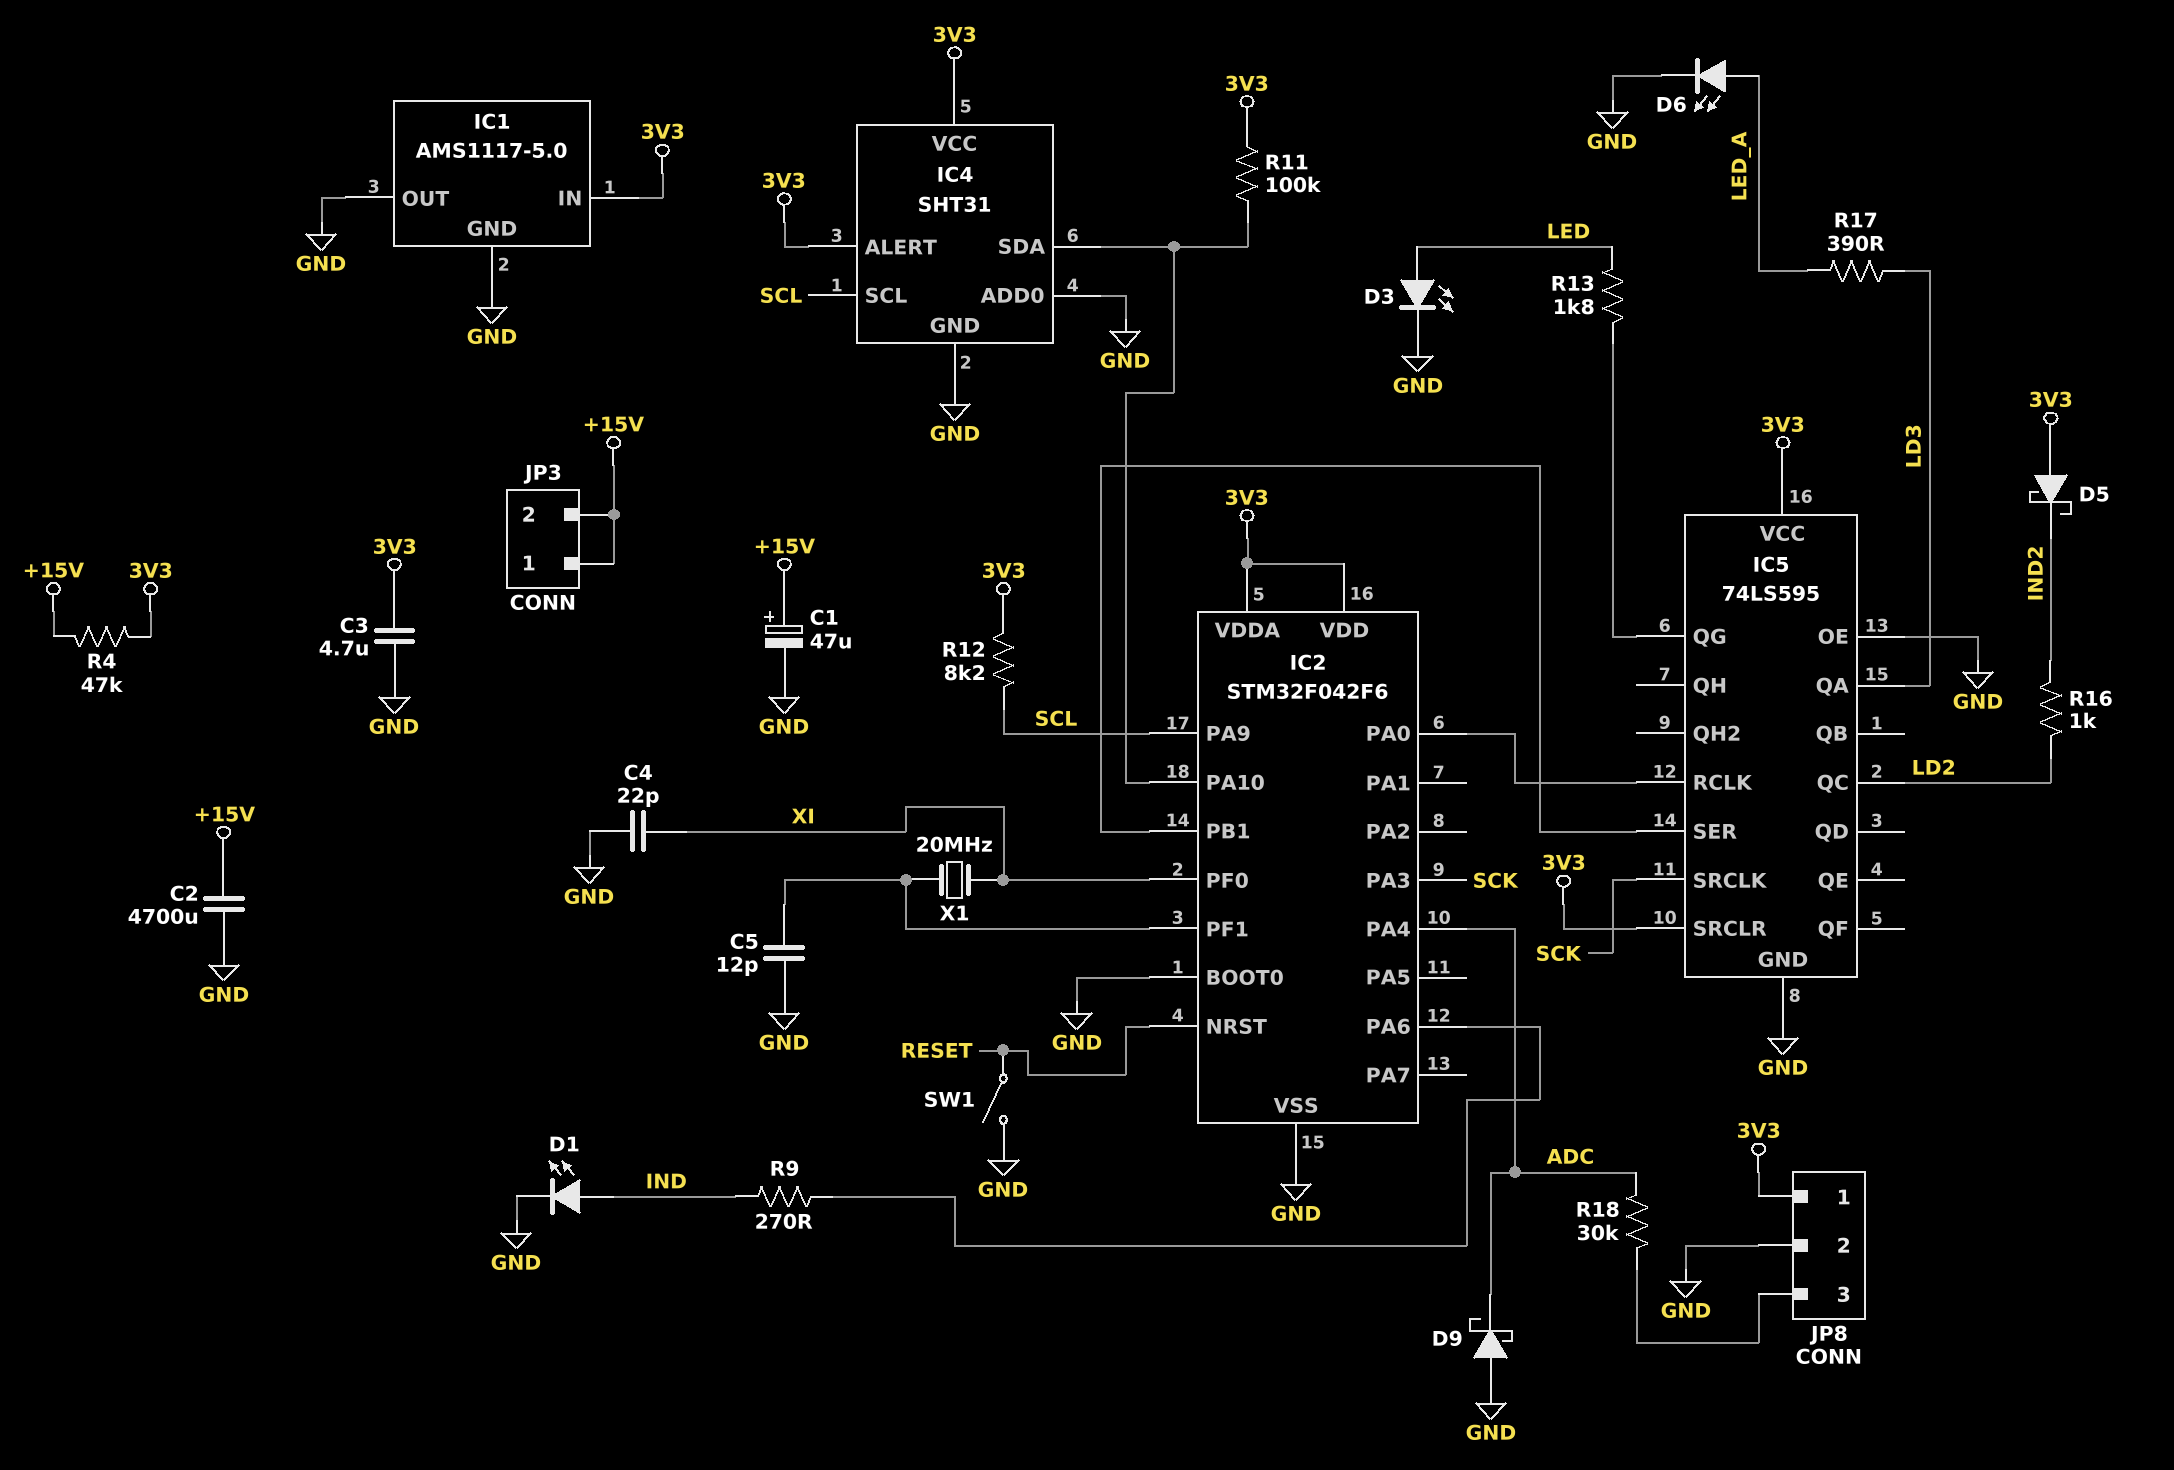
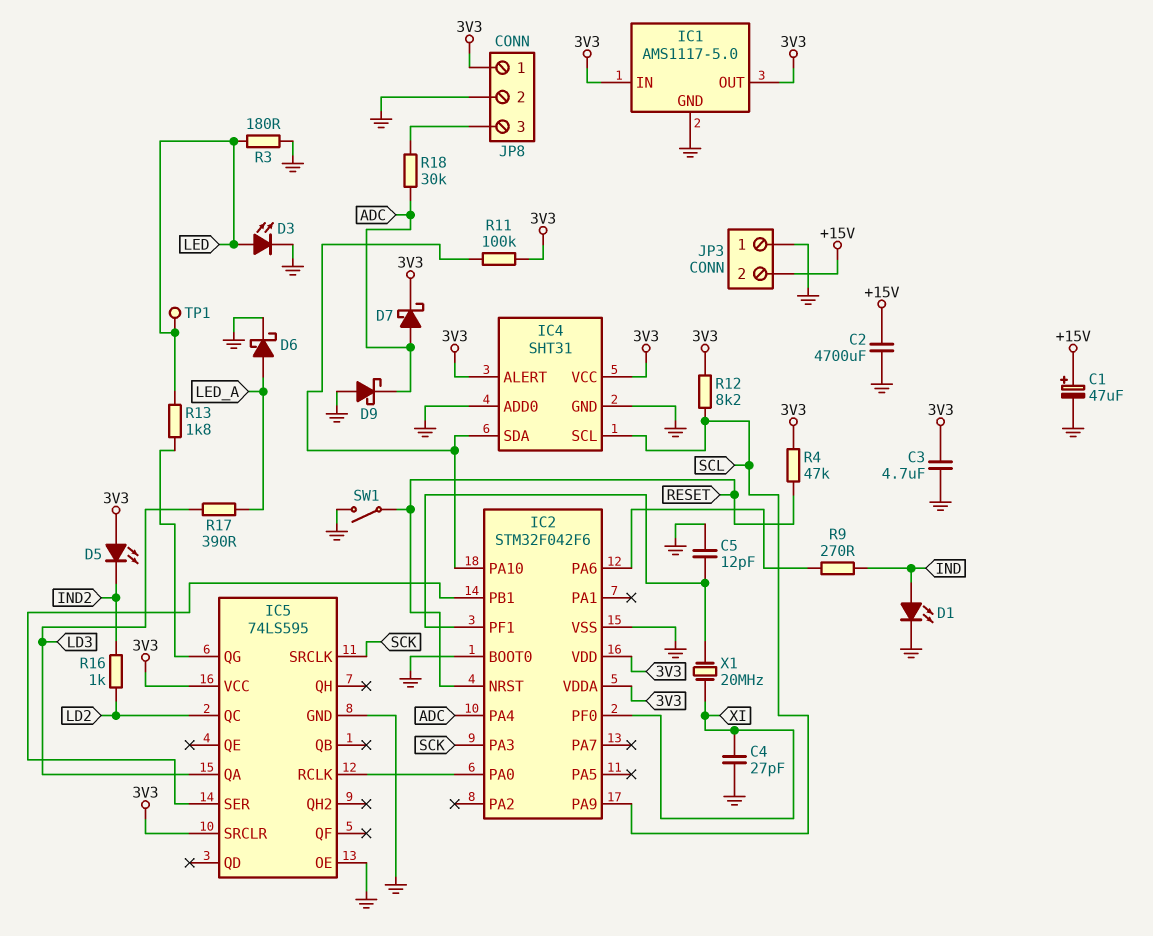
C4: 22pF (GND, XI) -> 27pF (GND, XI)
D5: schottky (A 3V3, K IND2) -> LED (A 3V3, K IND2)
D6: LED (A LED_A, K GND) -> schottky (A LED_A, K GND)
D7: none -> schottky (A ADC, K 3V3)
IC1 pin OUT: GND -> 3V3
JP3 pin 1: +15V -> GND
R3: none -> 180 (GND, LED)
R4: 47k (+15V, 3V3) -> 47k (3V3, RESET)
TP1: none -> test point (LED)

